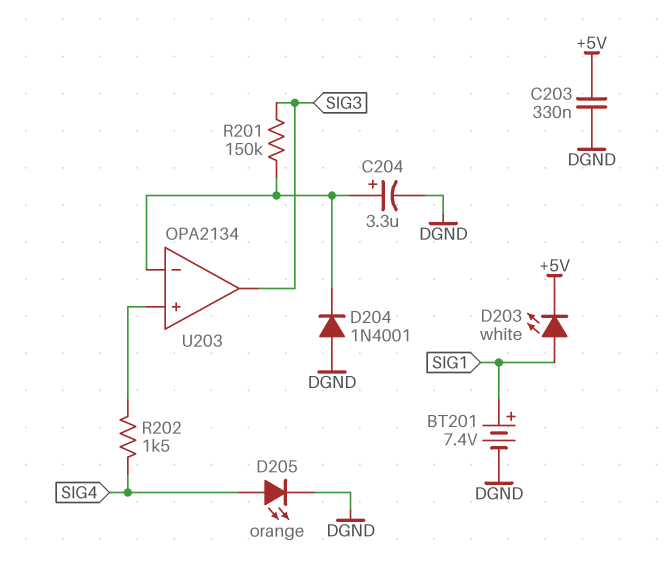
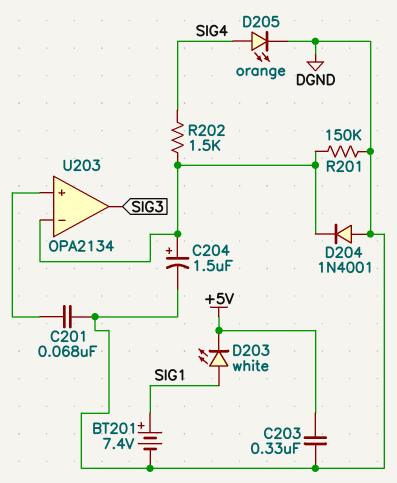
C201: none -> 68nF (DGND, U203/in+)
C204: 3.3uF (plus U203/in-, minus DGND) -> 1.5uF (plus U203/in-, minus DGND)
R201: 150k (SIG3, U203/in-) -> 150k (DGND, U203/in-)
R202: 1.5k (SIG4, U203/in+) -> 1.5k (SIG4, U203/in-)

